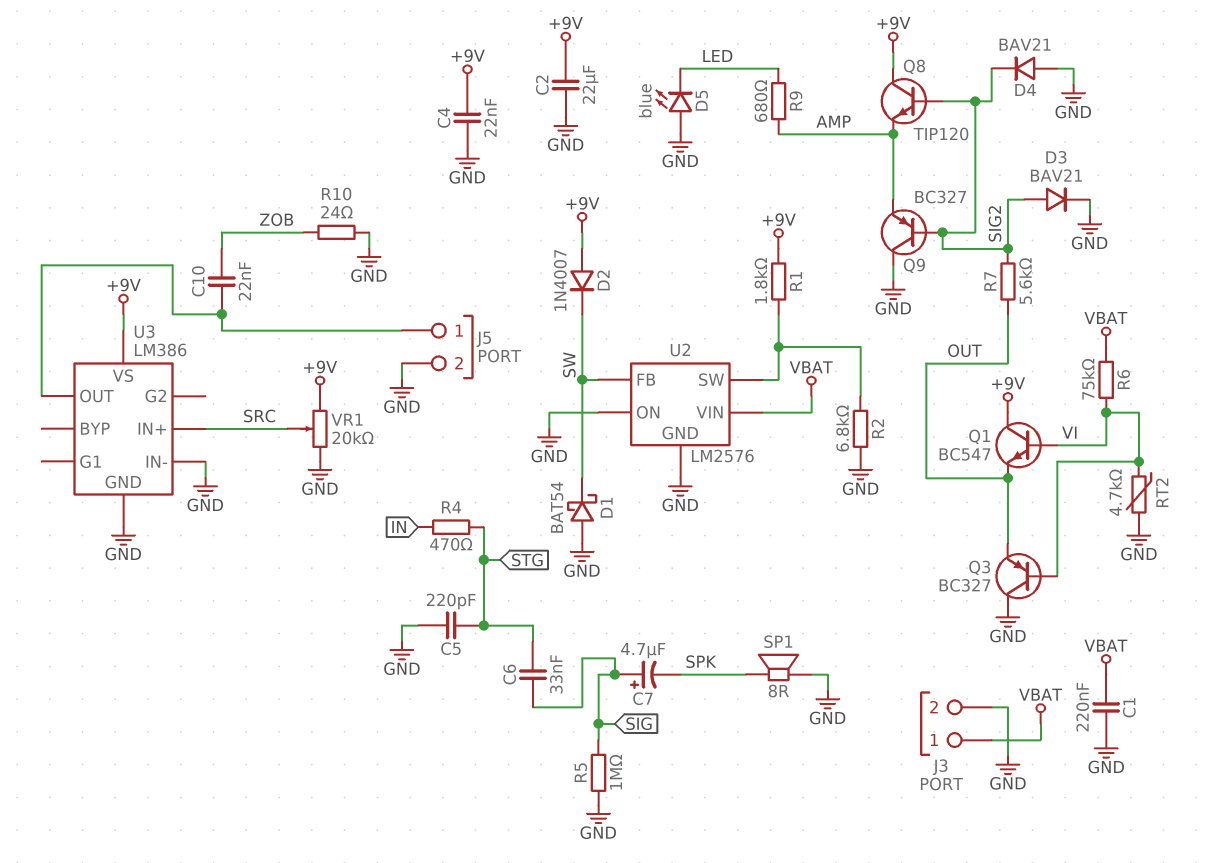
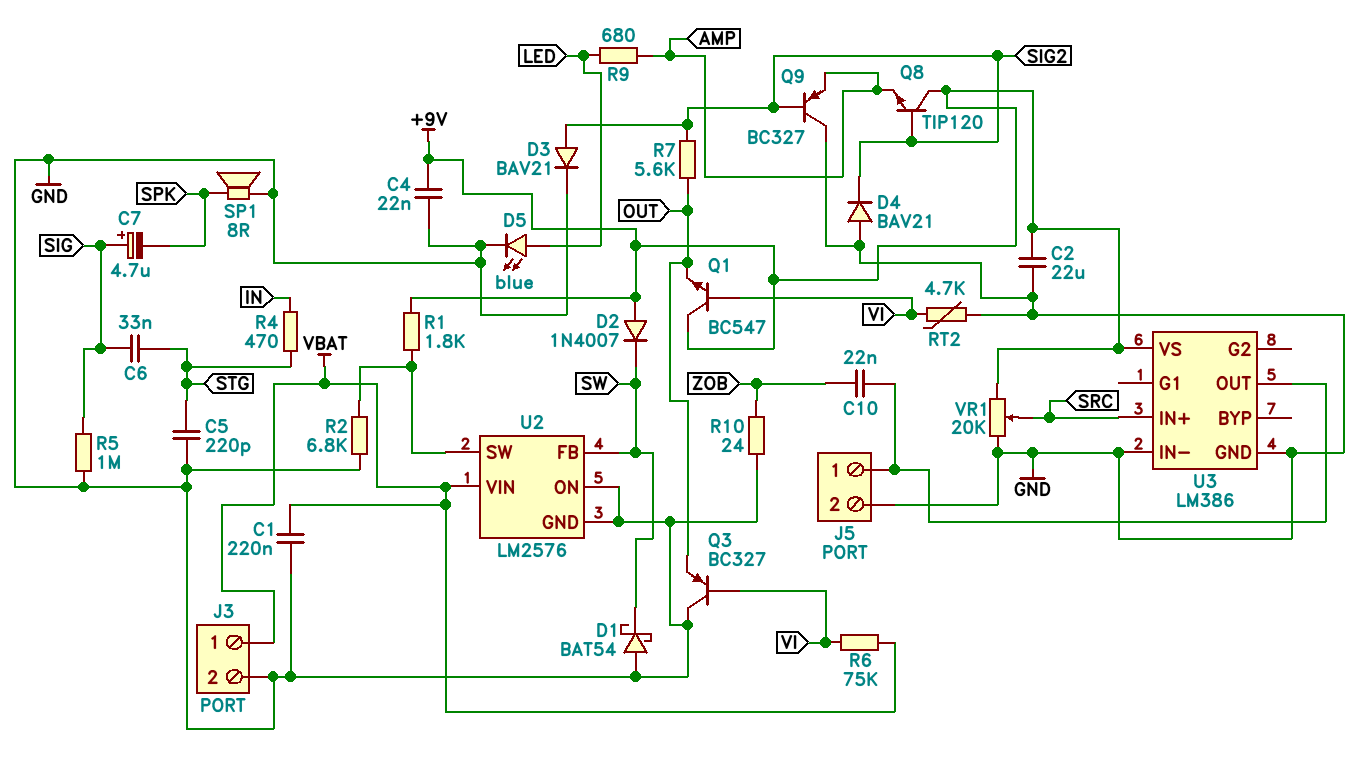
D5: LED blue (A GND, K LED) -> LED blue (A LED, K GND)

